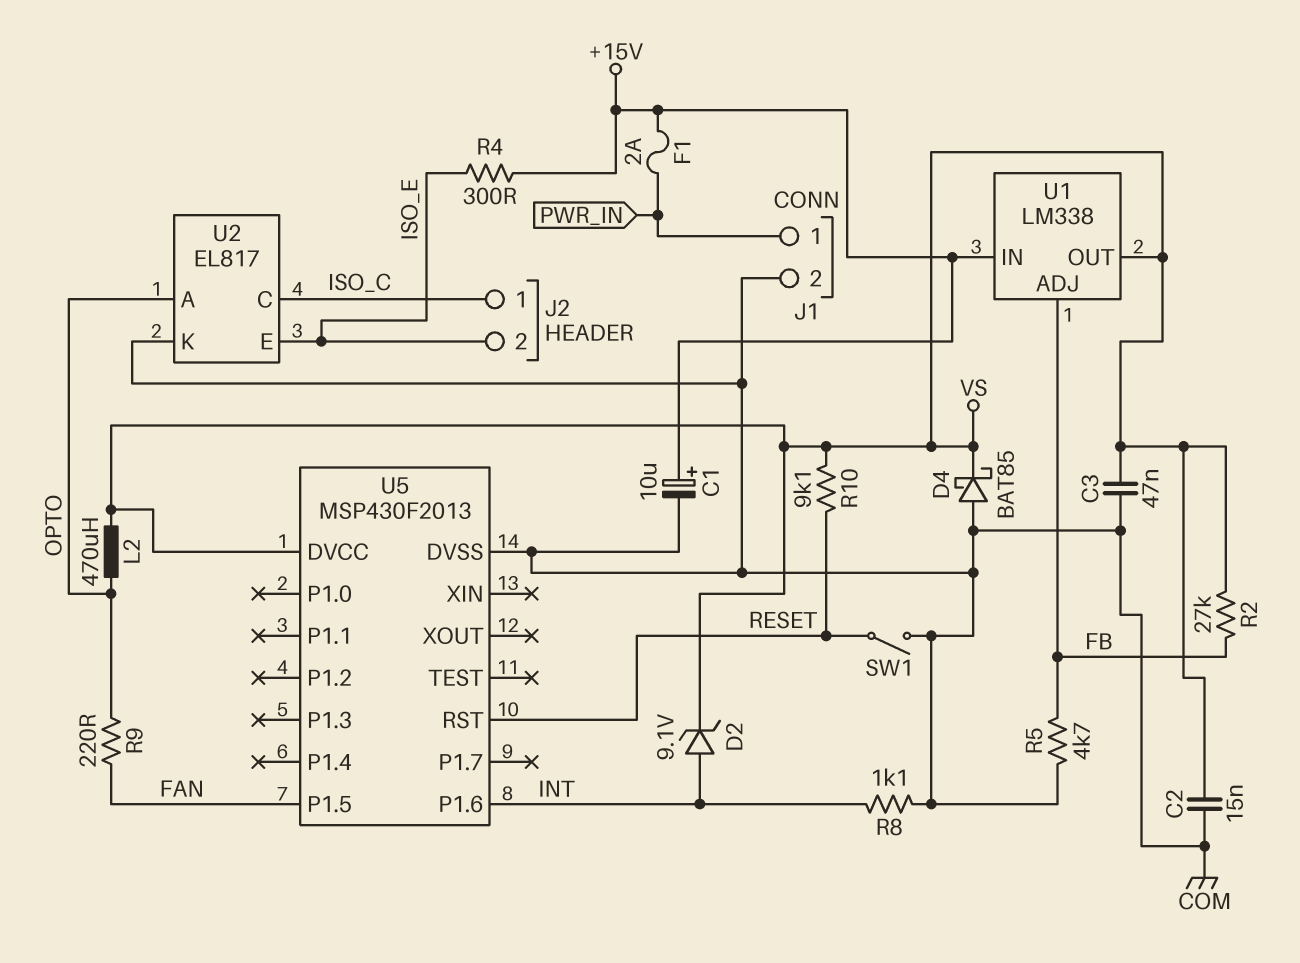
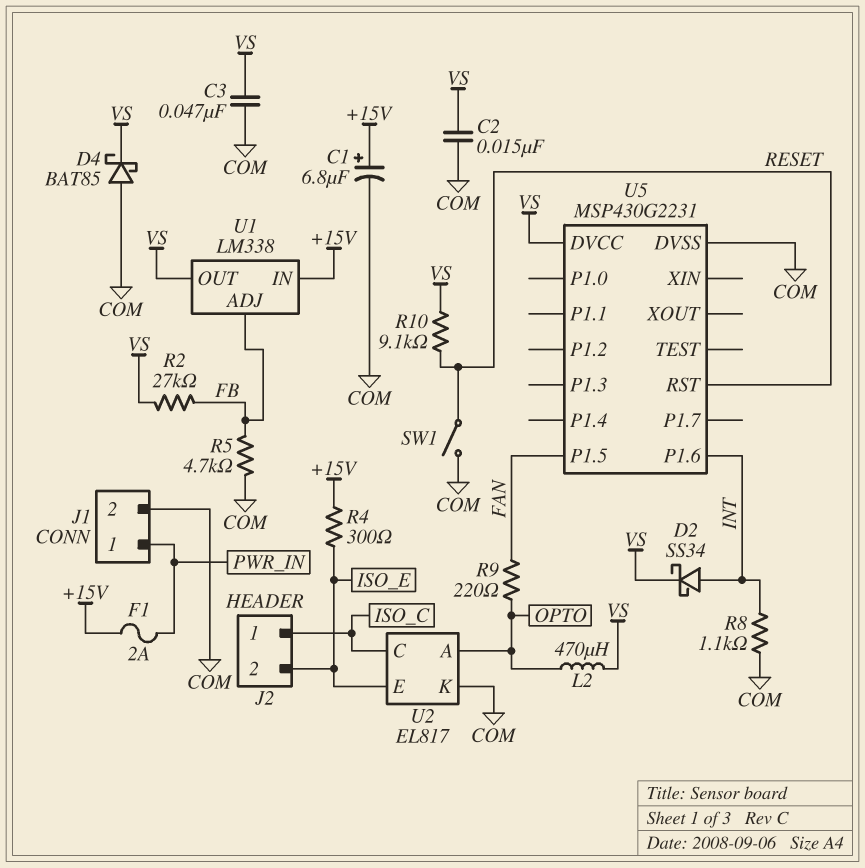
C1: 10uF (plus +15V, minus COM) -> 6.8uF (plus +15V, minus COM)
D2: zener 9.1V (A INT, K VS) -> schottky SS34 (A INT, K VS)
U5: MSP430F2013 -> MSP430G2231

